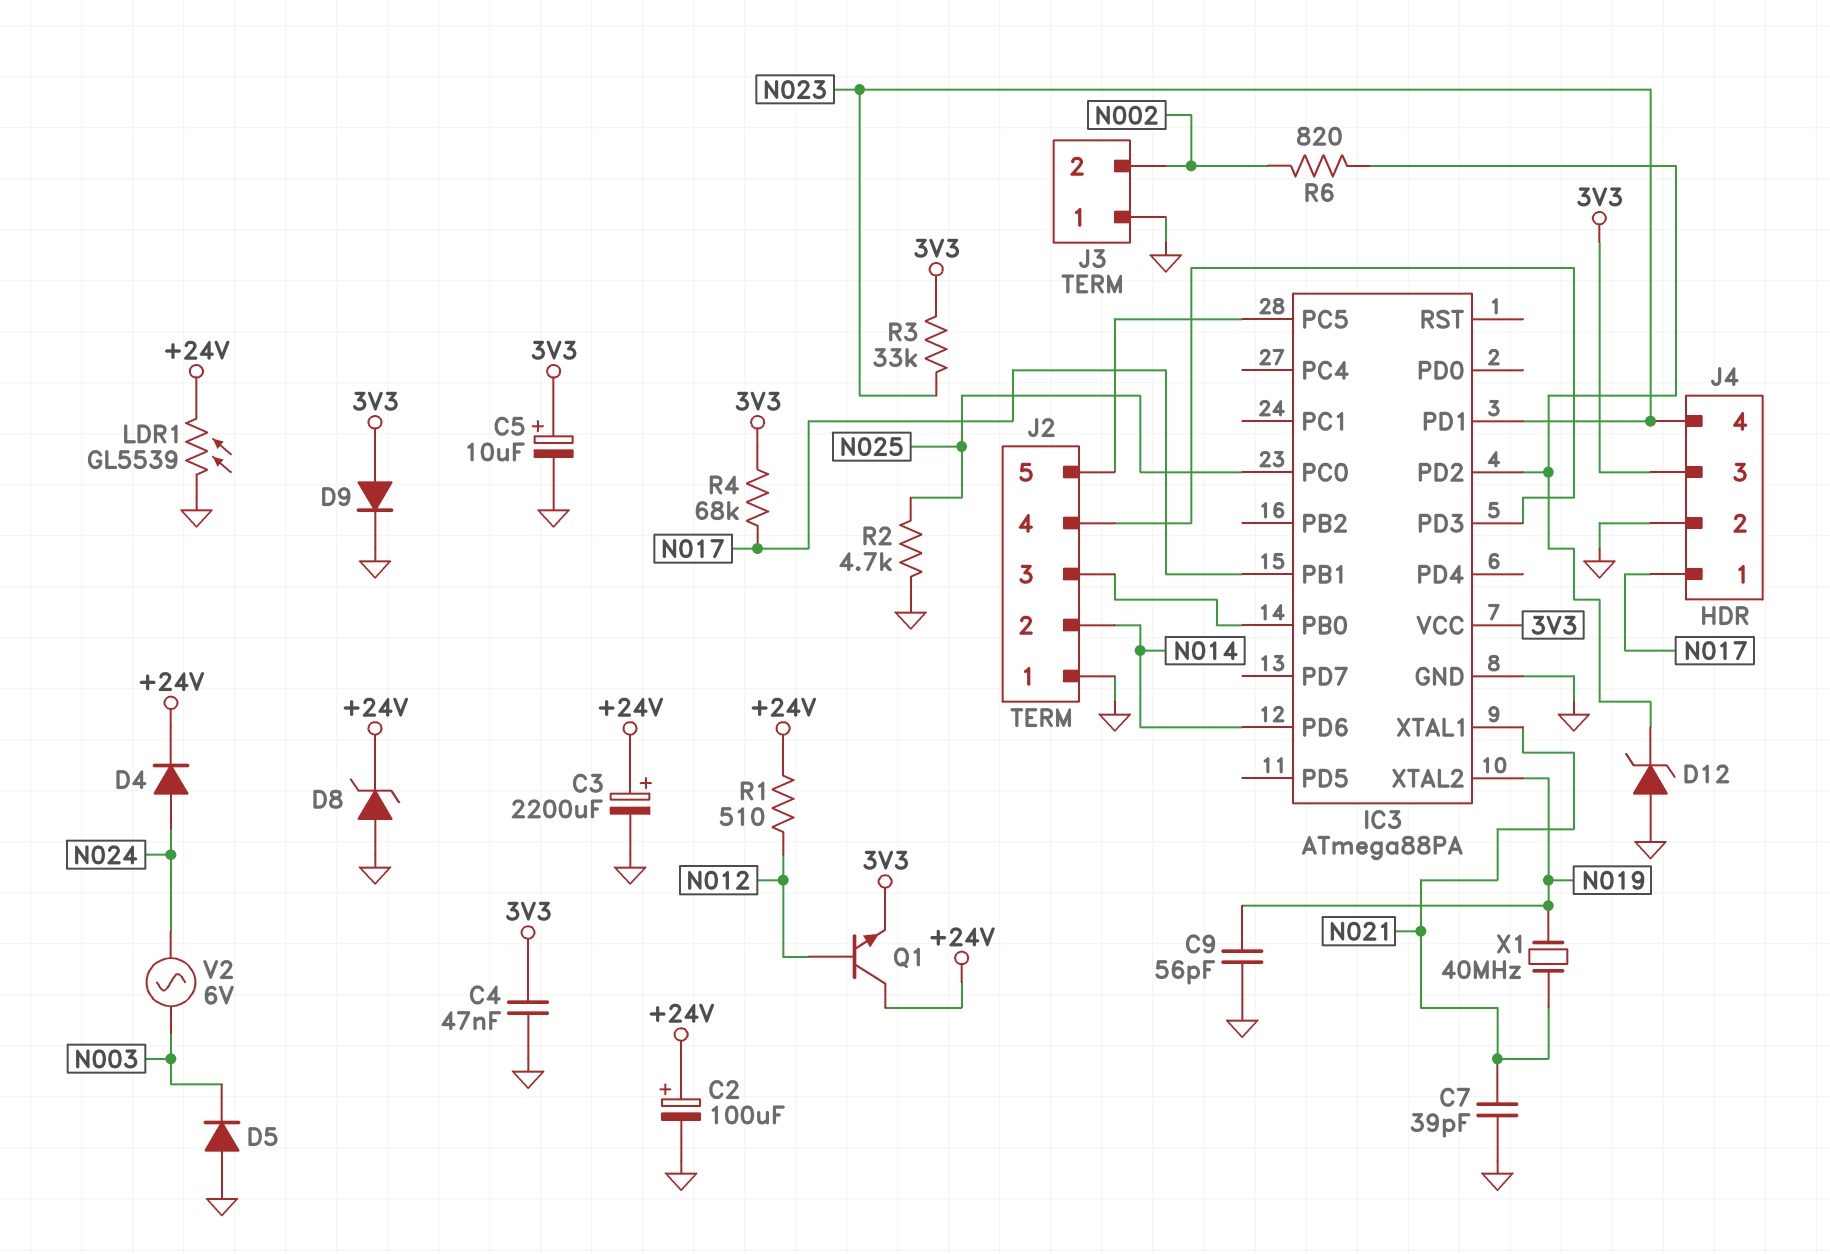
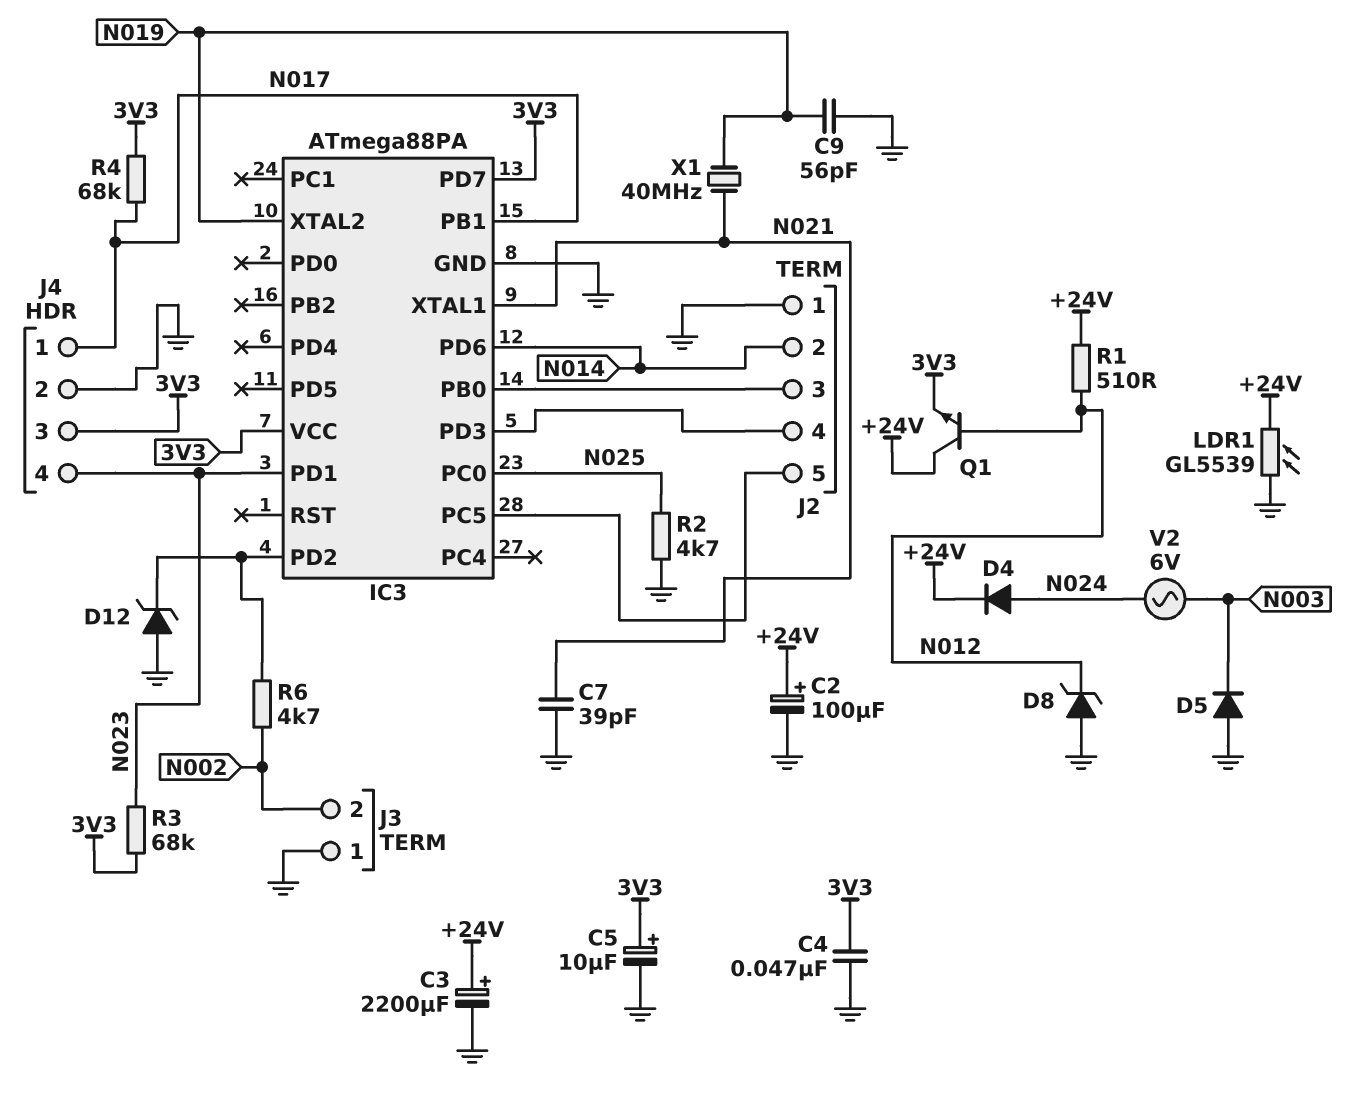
D8: zener (A GND, K +24V) -> zener (A GND, K N012)
D9: diode (A 3V3, K GND) -> none
IC3 pin PD7: none -> 3V3
R3: 33k (3V3, N023) -> 68k (3V3, N023)
R6: 820 (IC3/PD2, N002) -> 4.7k (IC3/PD2, N002)

